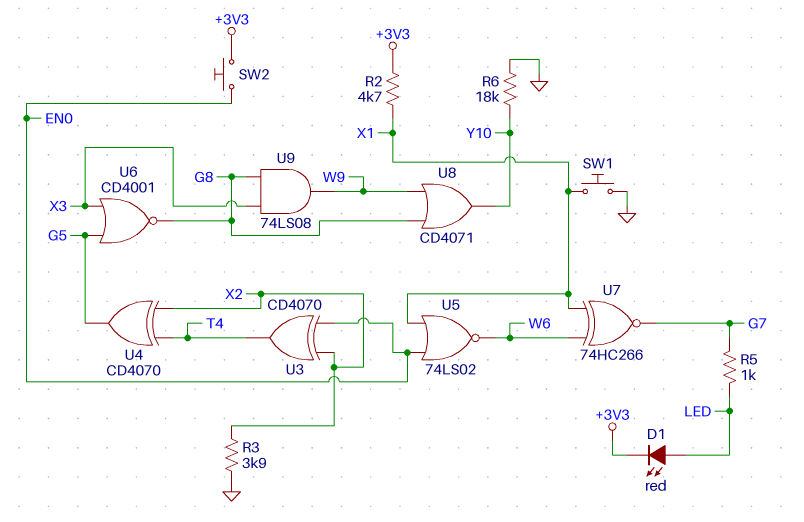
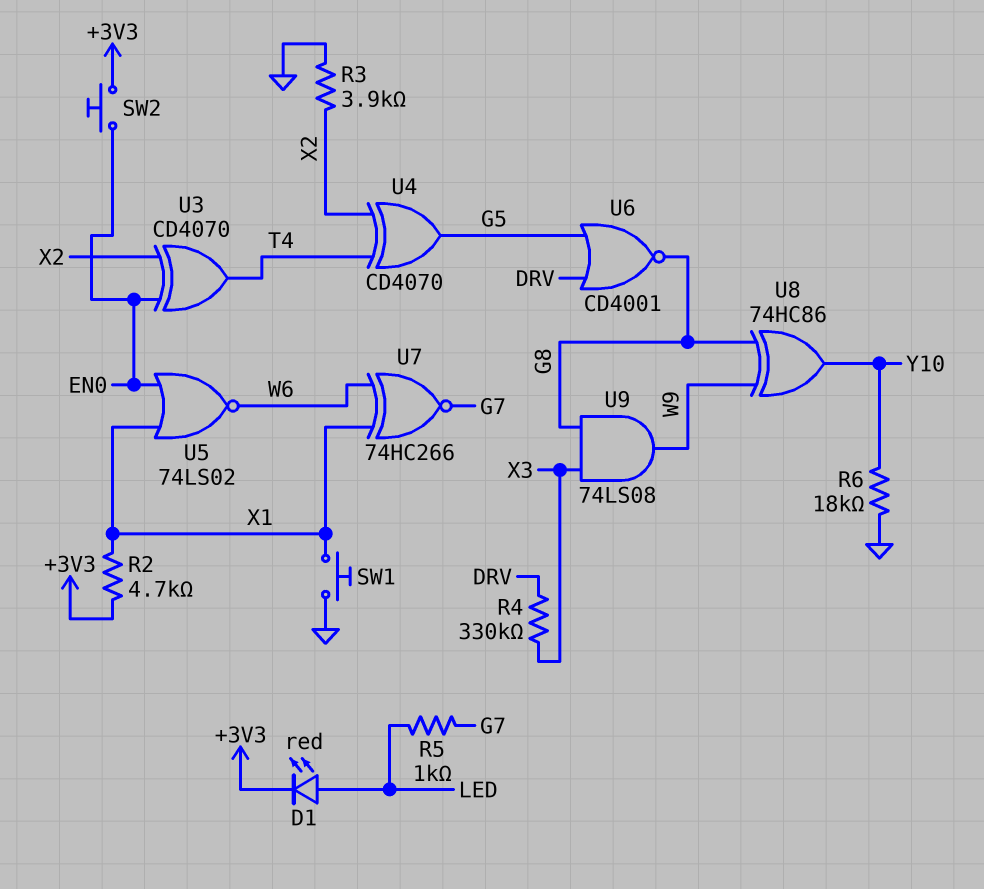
R4: none -> 330k (DRV, X3)
U6: NOR CD4001 (in G5, in X3, out G8) -> NOR CD4001 (in DRV, in G5, out G8)
U8: OR CD4071 (in G8, in W9, out Y10) -> XOR 74HC86 (in G8, in W9, out Y10)

